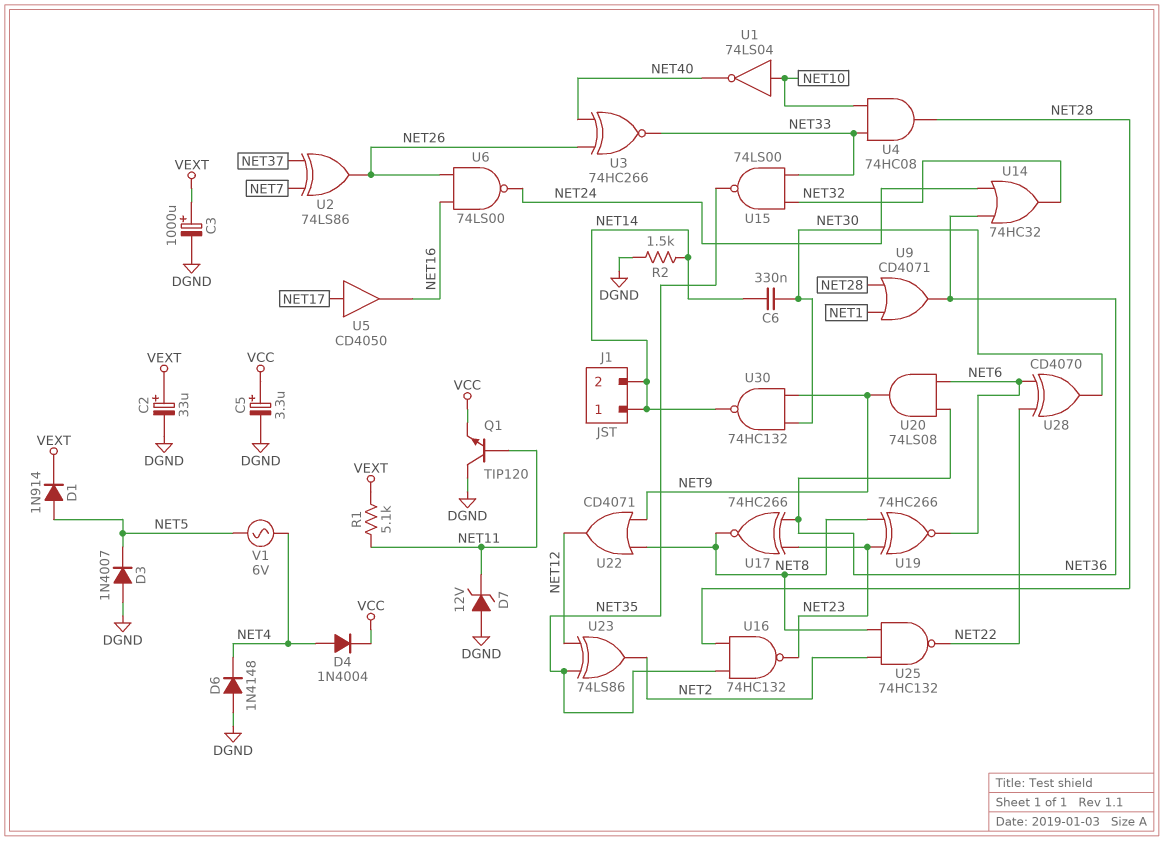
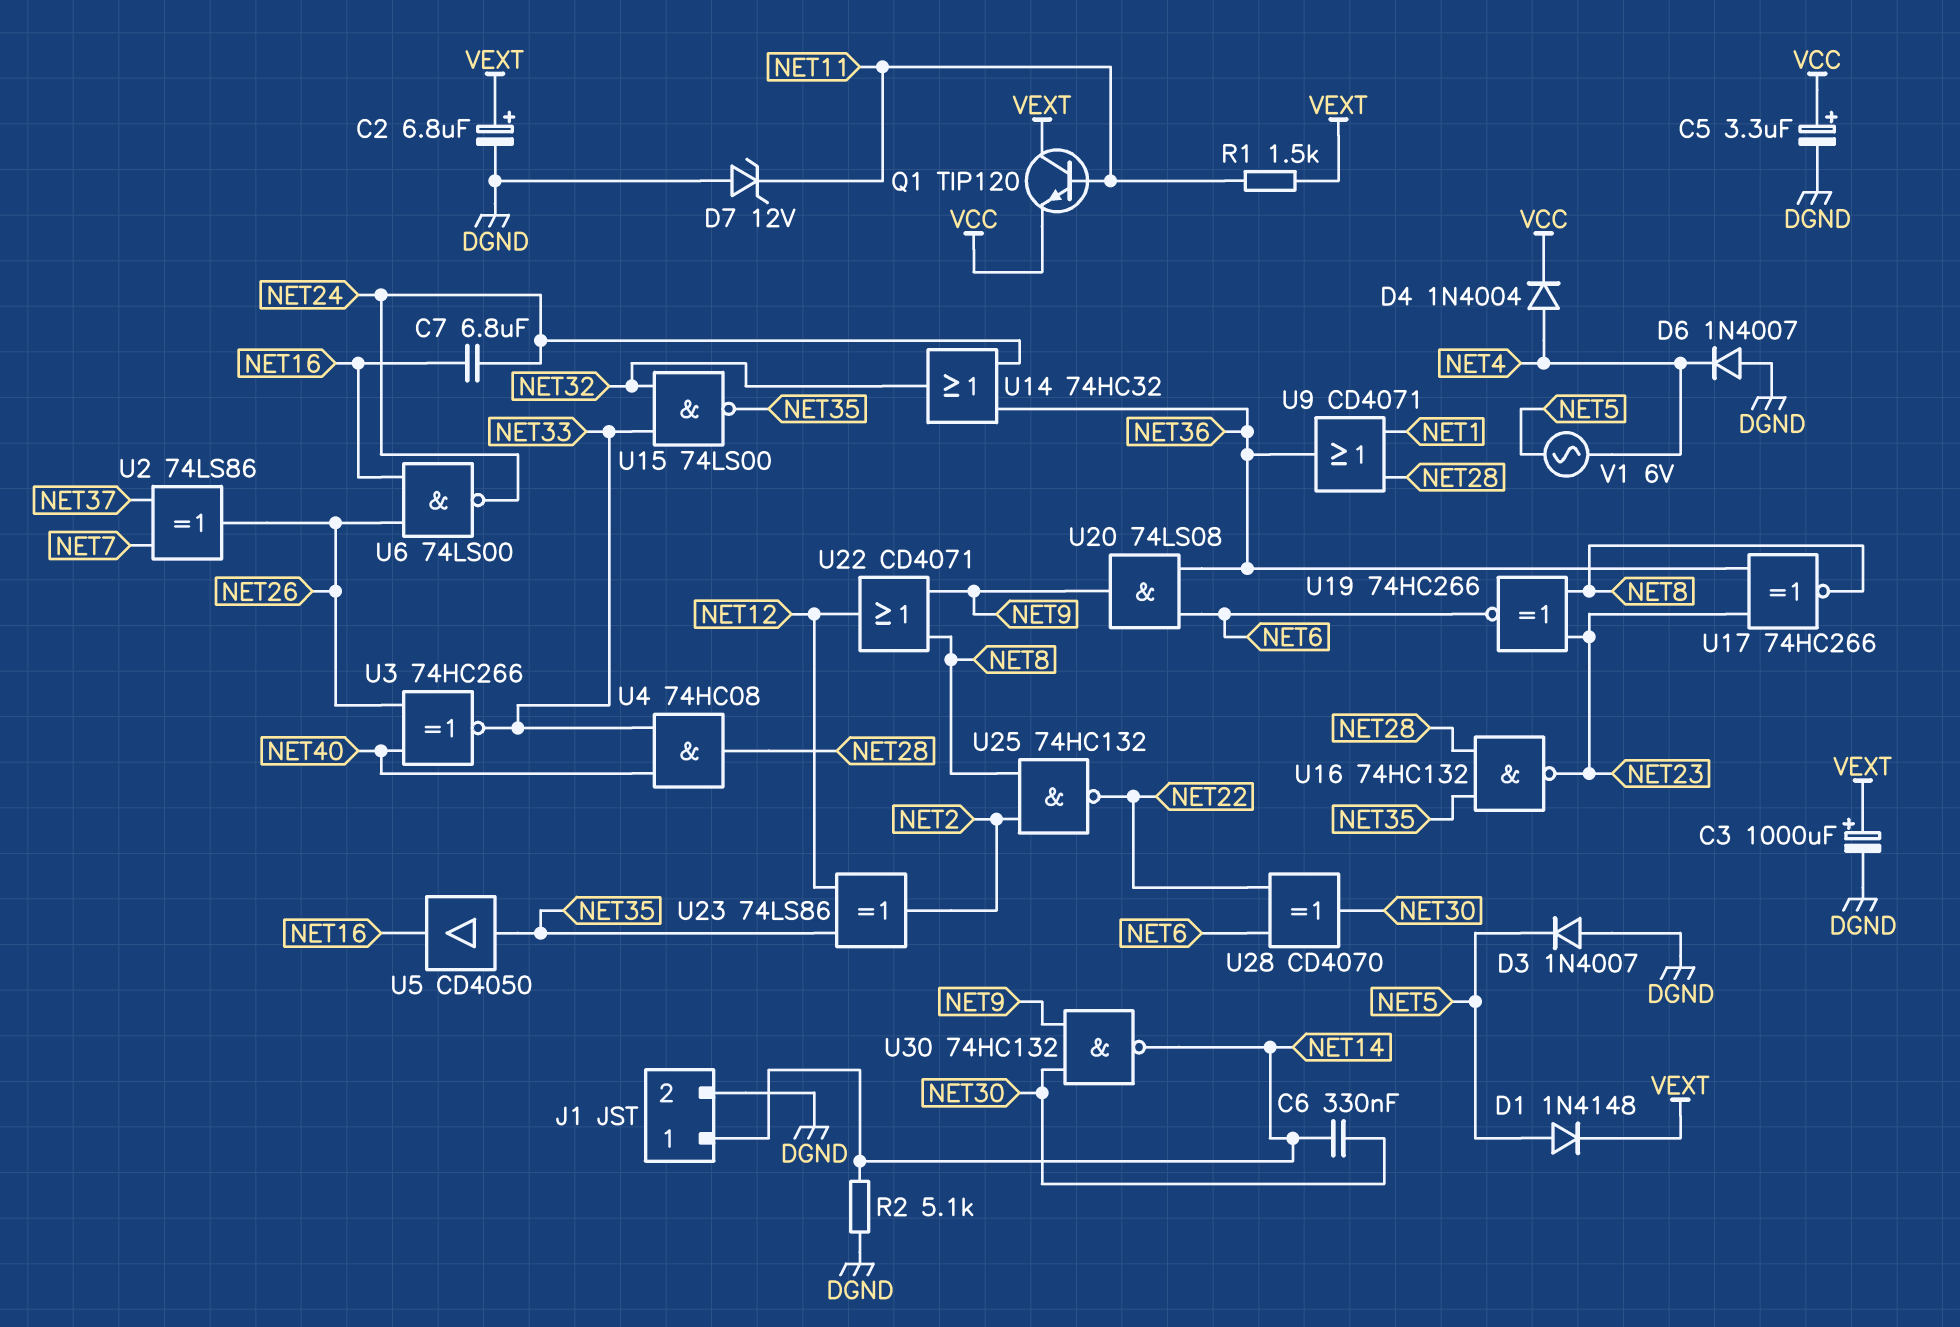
C2: 33uF (plus VEXT, minus DGND) -> 6.8uF (plus VEXT, minus DGND)
C7: none -> 6.8uF (NET16, NET24)
D1: diode 1N914 (A NET5, K VEXT) -> diode 1N4148 (A NET5, K VEXT)
D6: diode 1N4148 (A DGND, K NET4) -> diode 1N4007 (A DGND, K NET4)
J1 pin 2: NET14 -> DGND
Q1: NPN TIP120 (B NET11, C DGND, E VCC) -> NPN TIP120 (B NET11, C VEXT, E VCC)
R1: 5.1k (NET11, VEXT) -> 1.5k (NET11, VEXT)
R2: 1.5k (DGND, NET14) -> 5.1k (DGND, NET14)
U1: NOT 74LS04 (in NET10, out NET40) -> none
U4: AND 74HC08 (in NET10, in NET33, out NET28) -> AND 74HC08 (in NET33, in NET40, out NET28)
U5: buffer CD4050 (in NET17, out NET16) -> buffer CD4050 (in NET35, out NET16)

